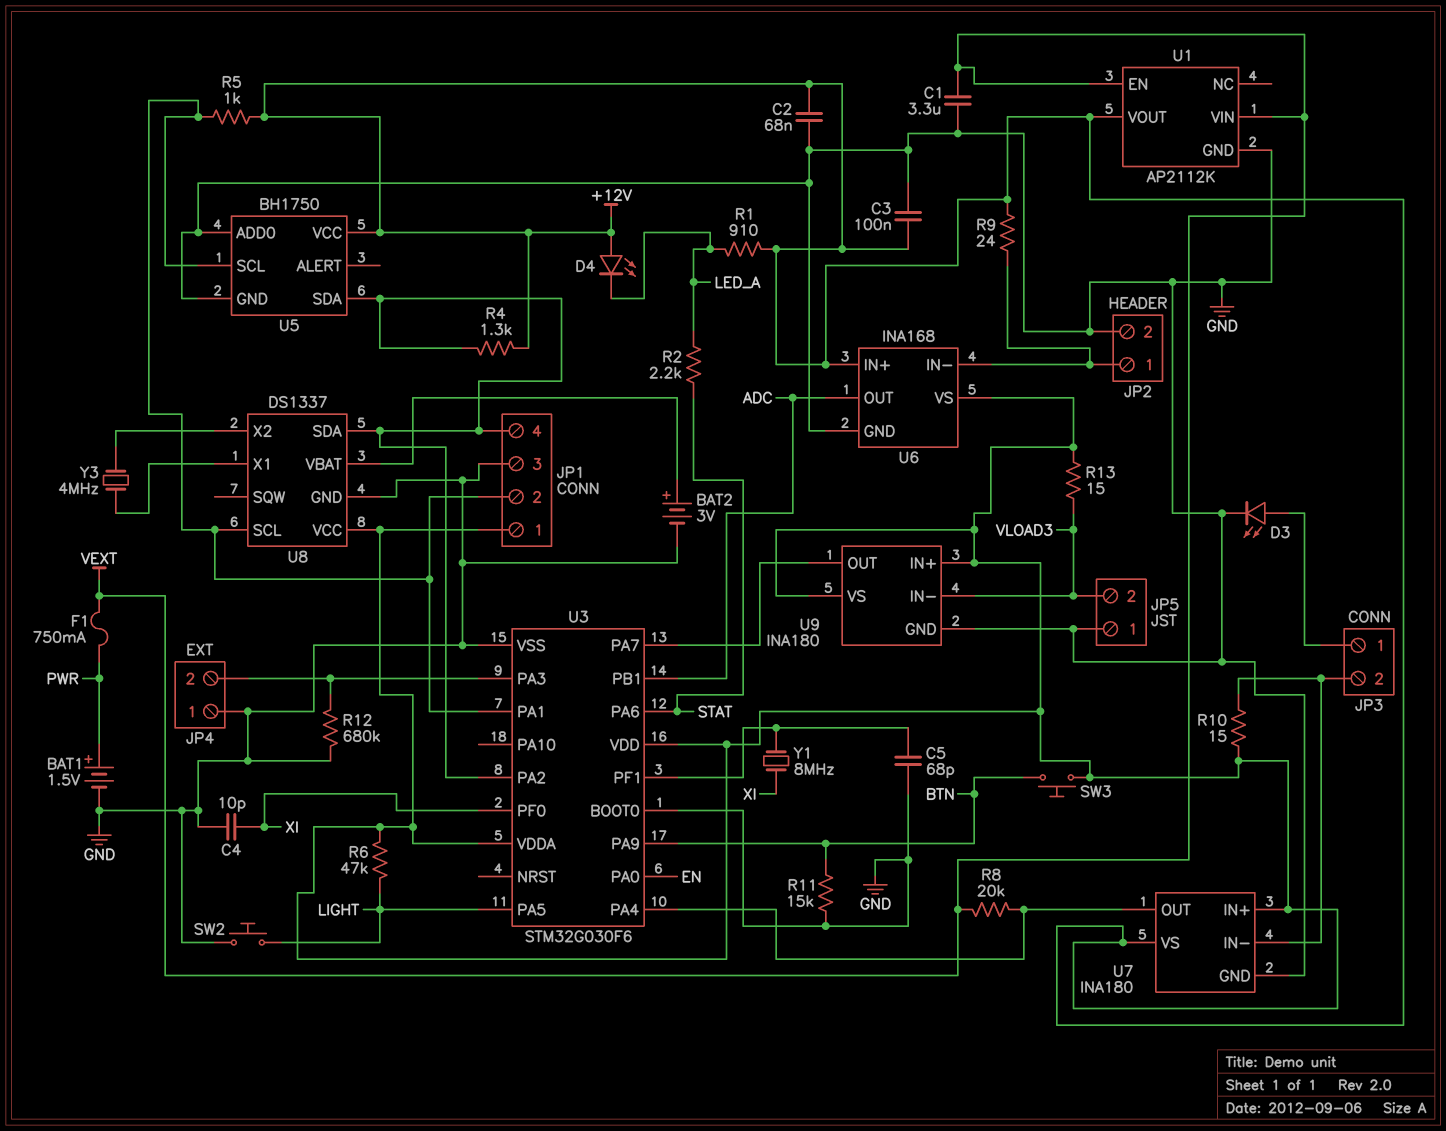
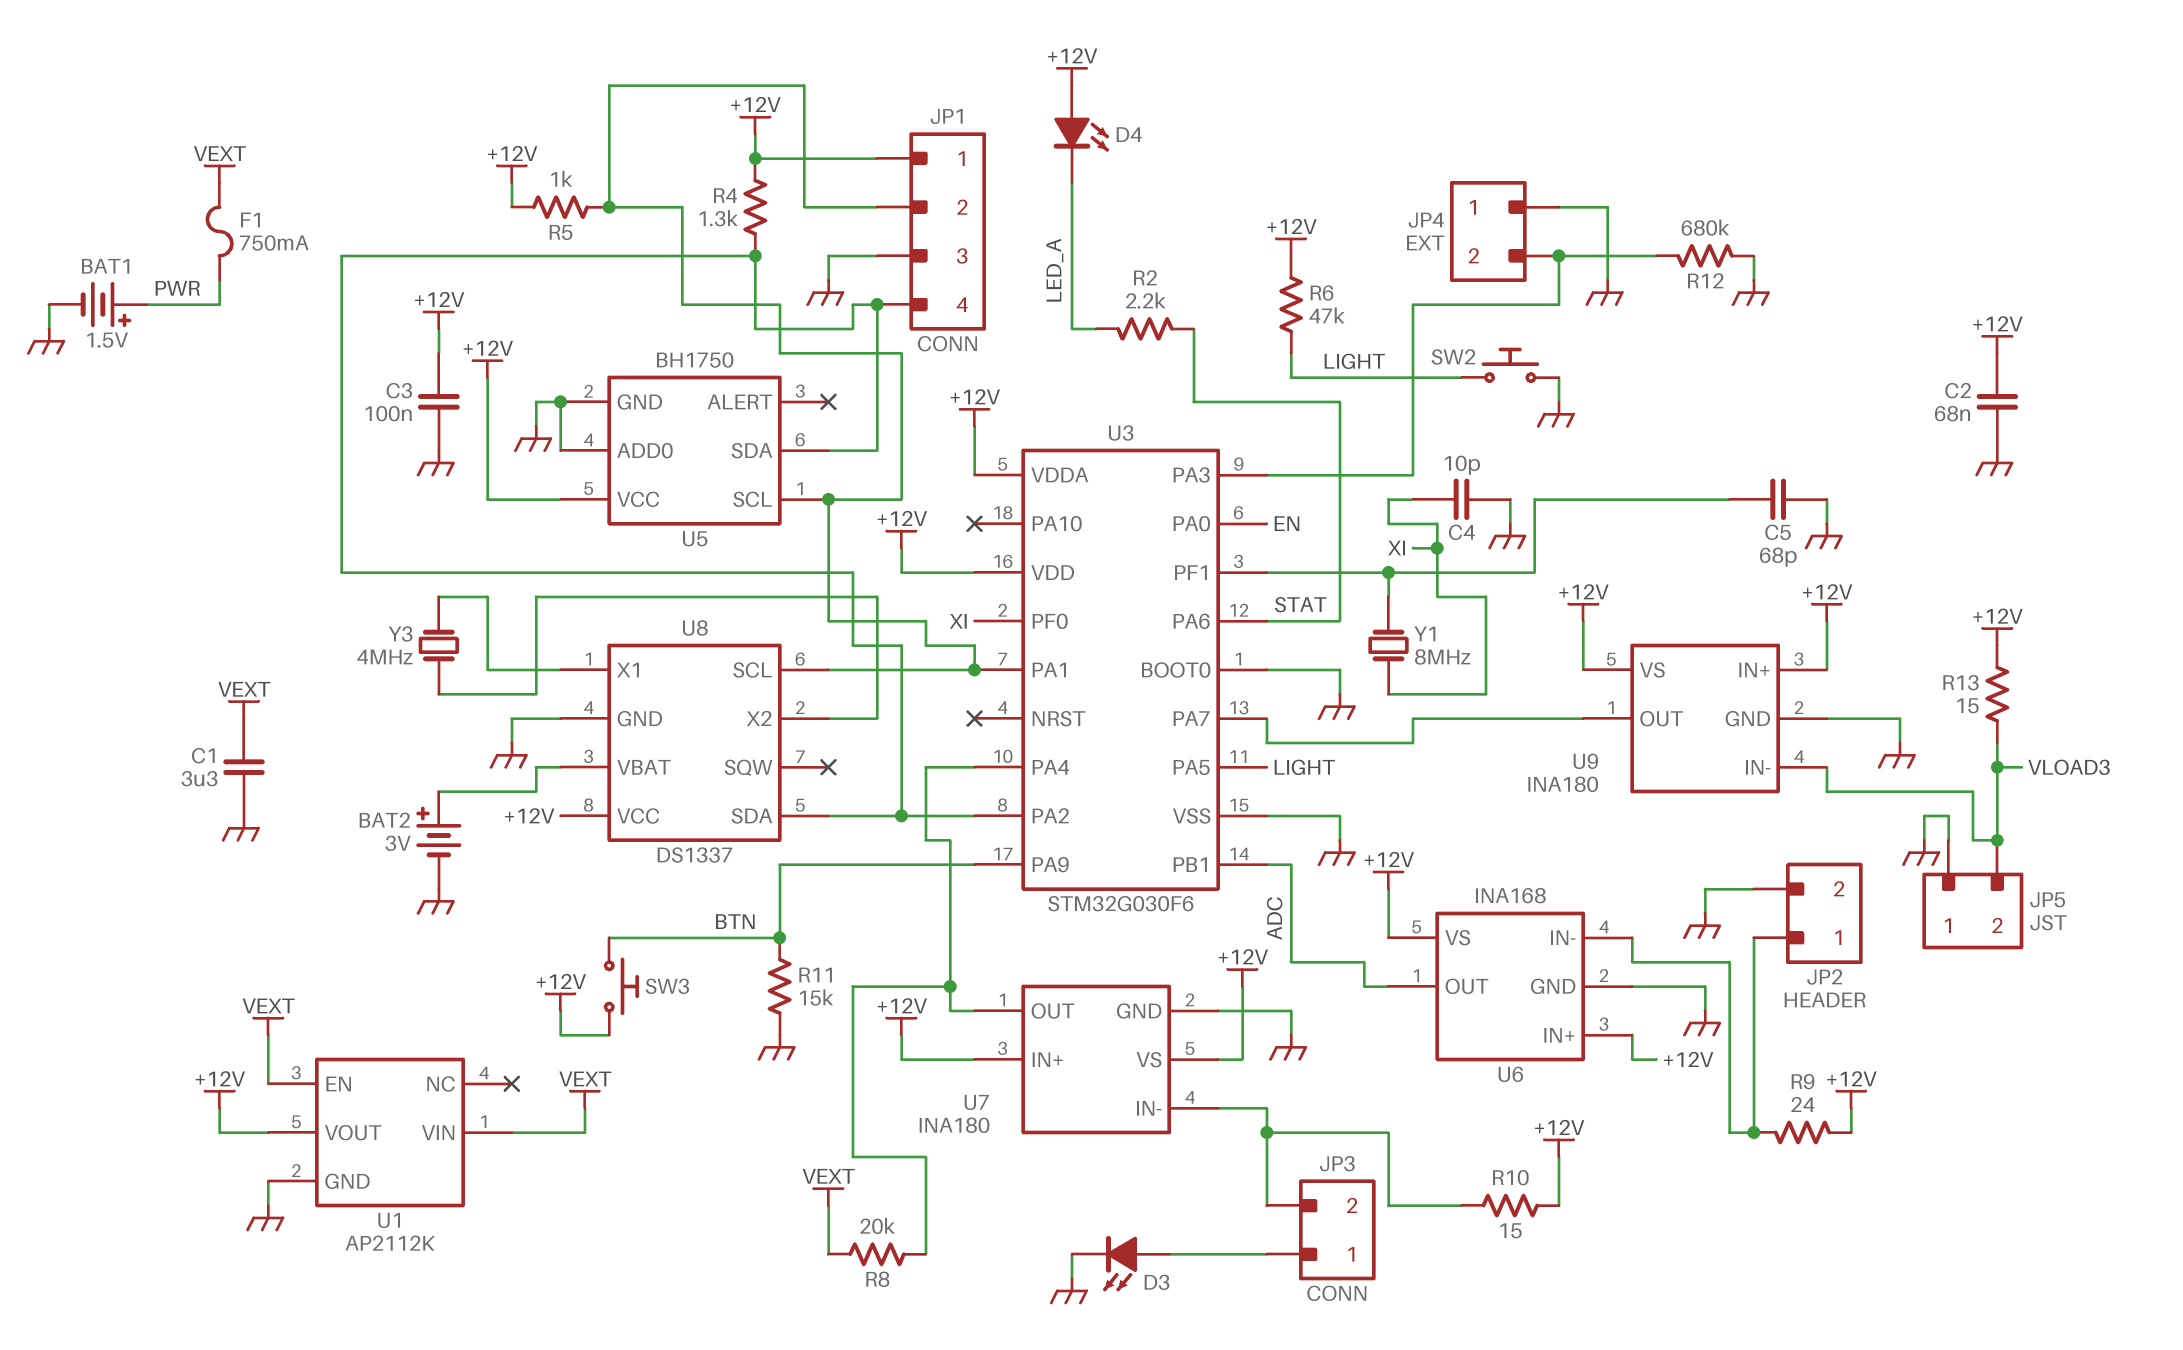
R1: 910 (+12V, LED_A) -> none

